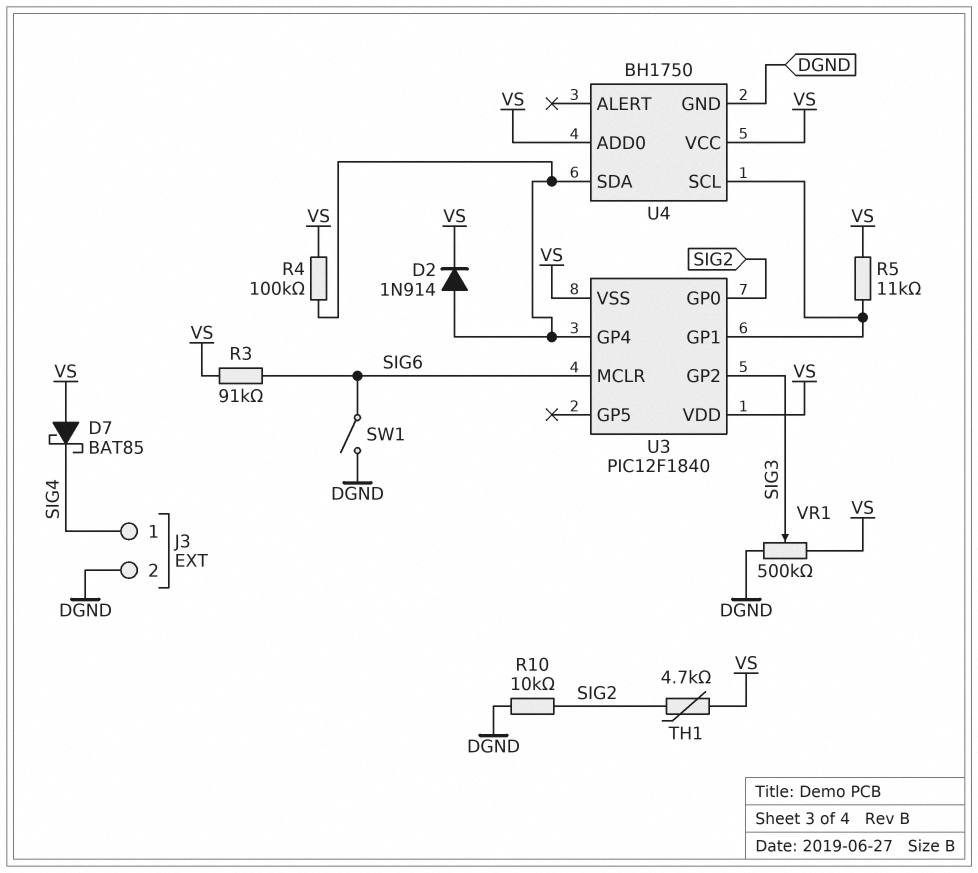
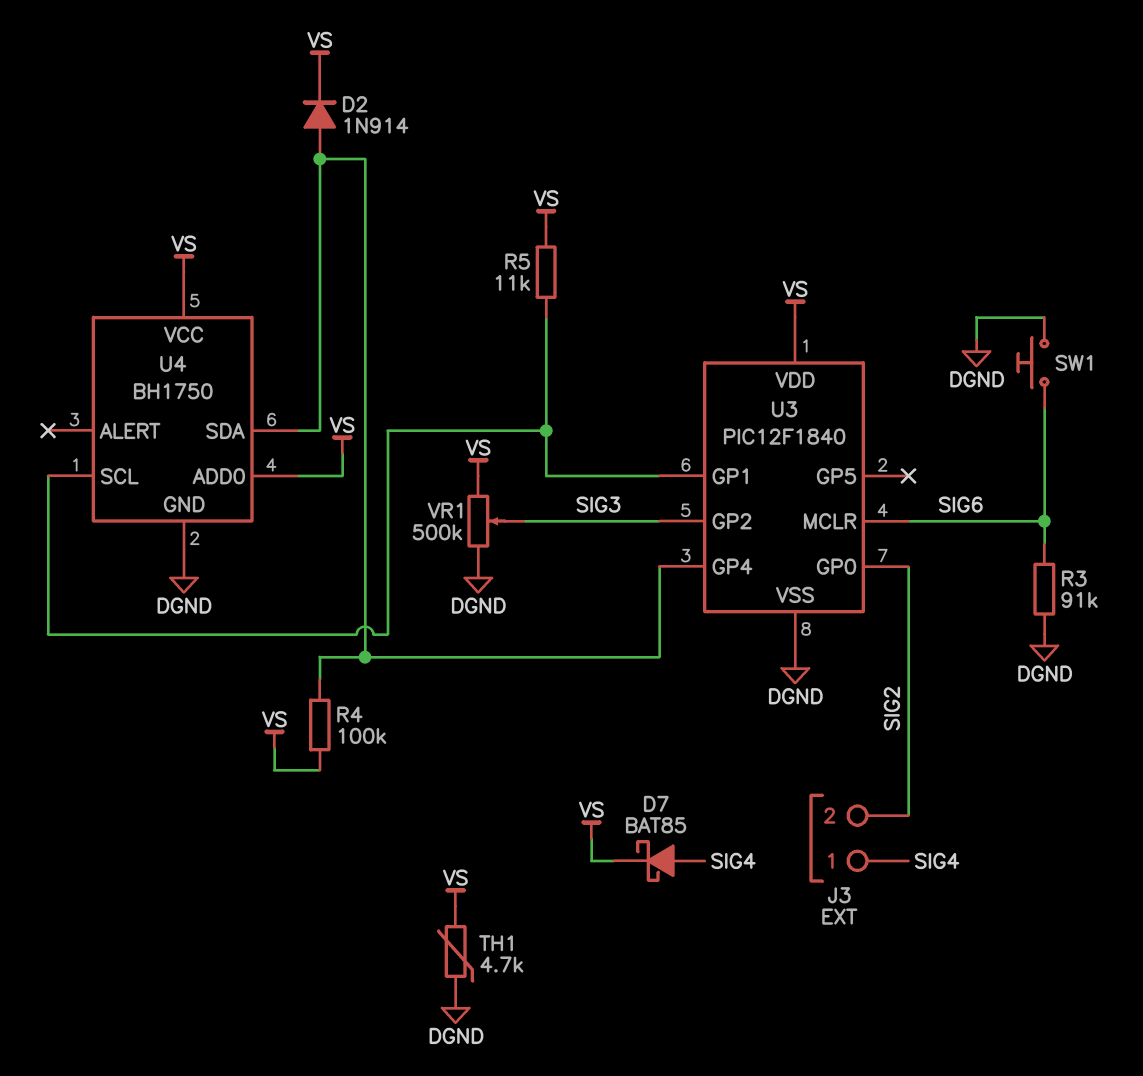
D7: schottky BAT85 (A VS, K SIG4) -> schottky BAT85 (A SIG4, K VS)
J3 pin 2: DGND -> SIG2
R3: 91k (SIG6, VS) -> 91k (DGND, SIG6)
R10: 10k (DGND, SIG2) -> none
SW1: switch (DGND, SIG6) -> button (DGND, SIG6)
TH1: 4.7k (SIG2, VS) -> 4.7k (DGND, VS)
U3 pin VSS: VS -> DGND

